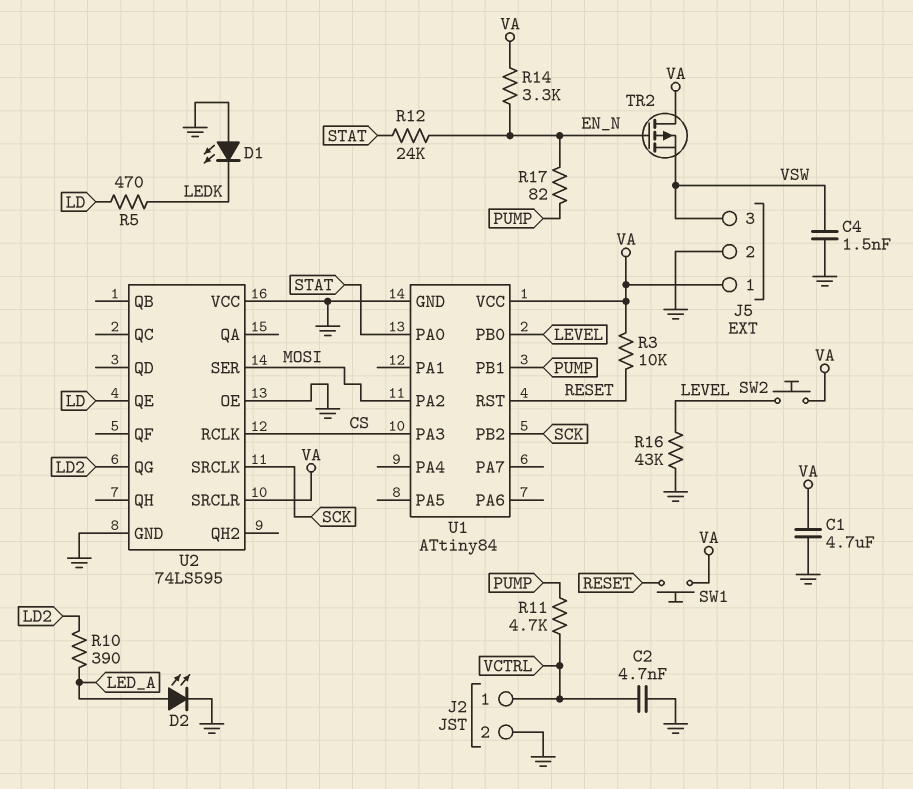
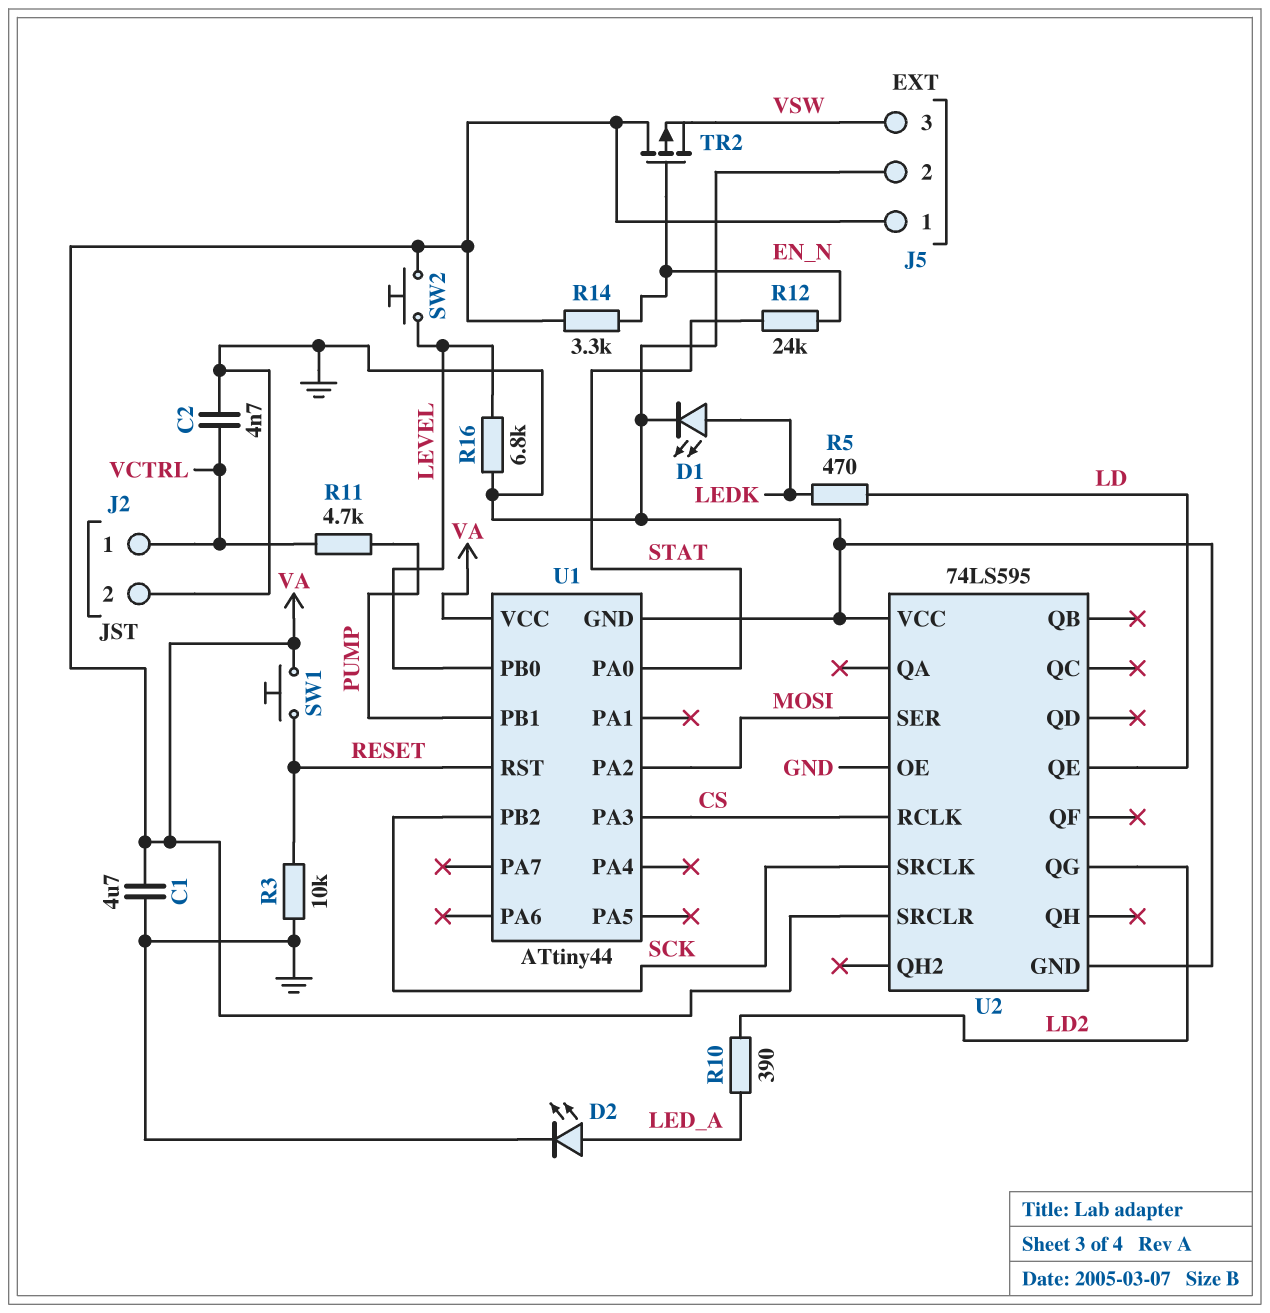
C4: 1.5nF (GND, VSW) -> none
D1: LED (A GND, K LEDK) -> LED (A LEDK, K GND)
R3: 10k (RESET, VA) -> 10k (GND, RESET)
R16: 43k (GND, LEVEL) -> 6.8k (GND, LEVEL)
R17: 82 (EN_N, PUMP) -> none
U1: ATtiny84 -> ATtiny44

